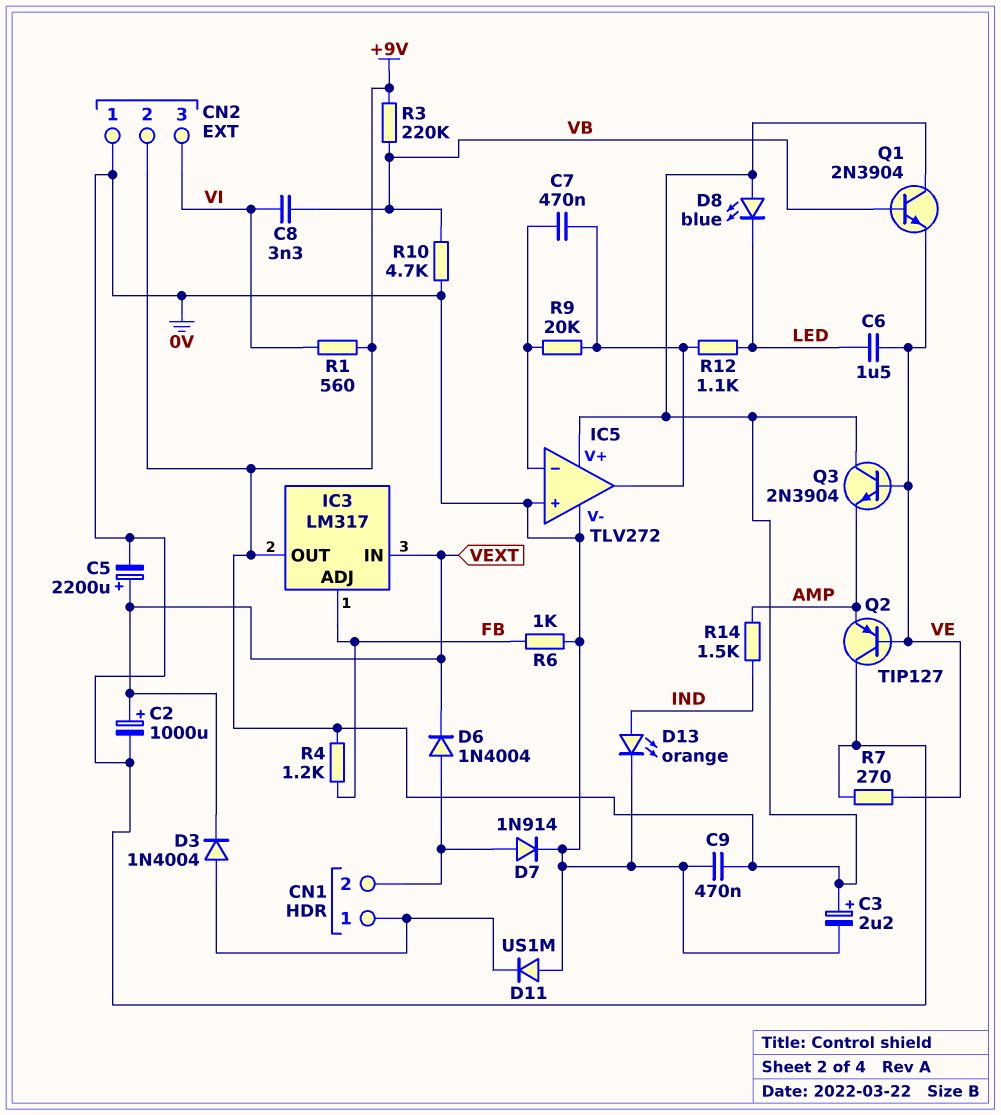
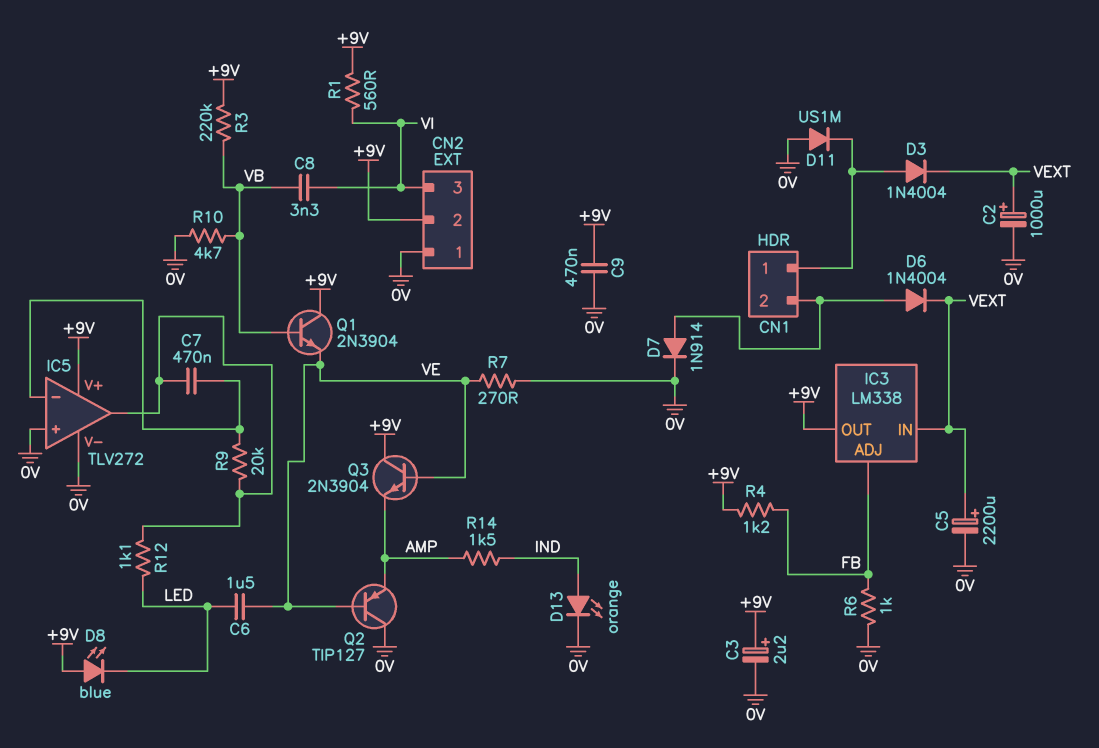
IC3: LM317 -> LM338

